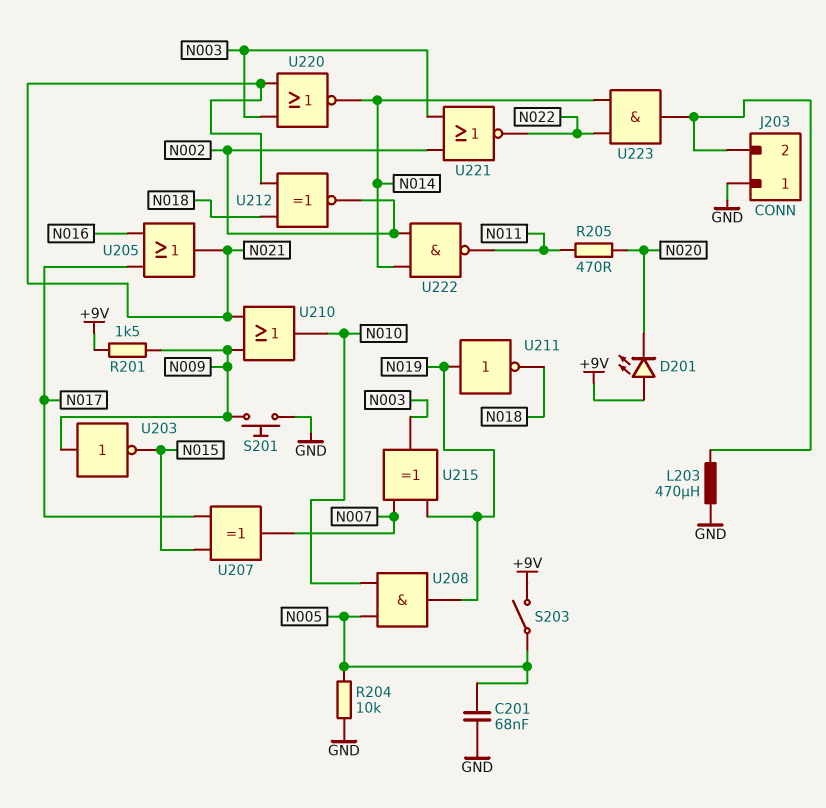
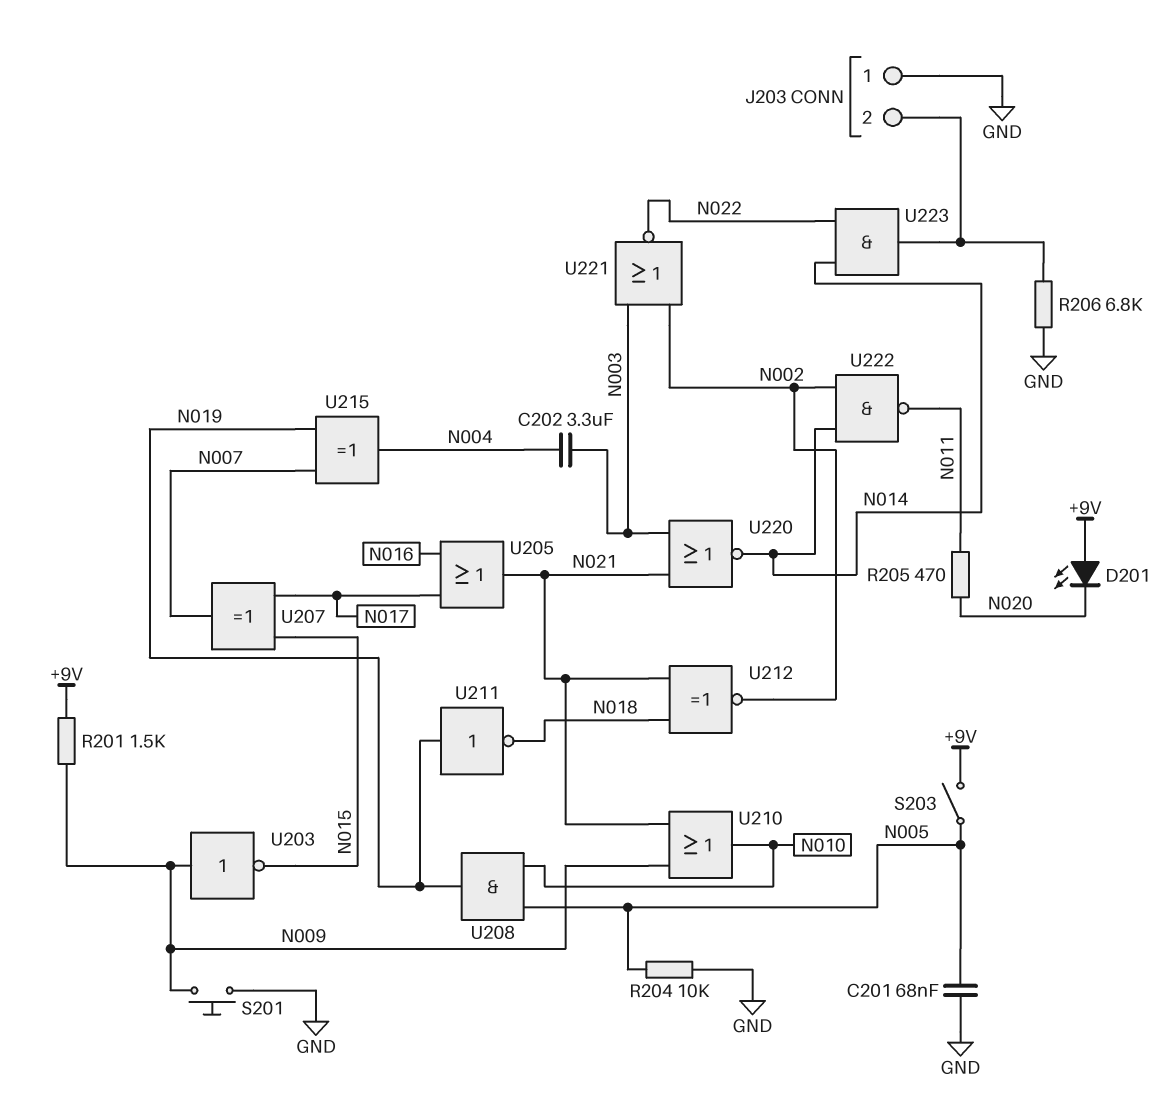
C202: none -> 3.3uF (N003, N004)
L203: 470uH (GND, J203/2) -> none
R206: none -> 6.8k (GND, J203/2)
U215: XOR (in N007, in N019, out N003) -> XOR (in N007, in N019, out N004)

